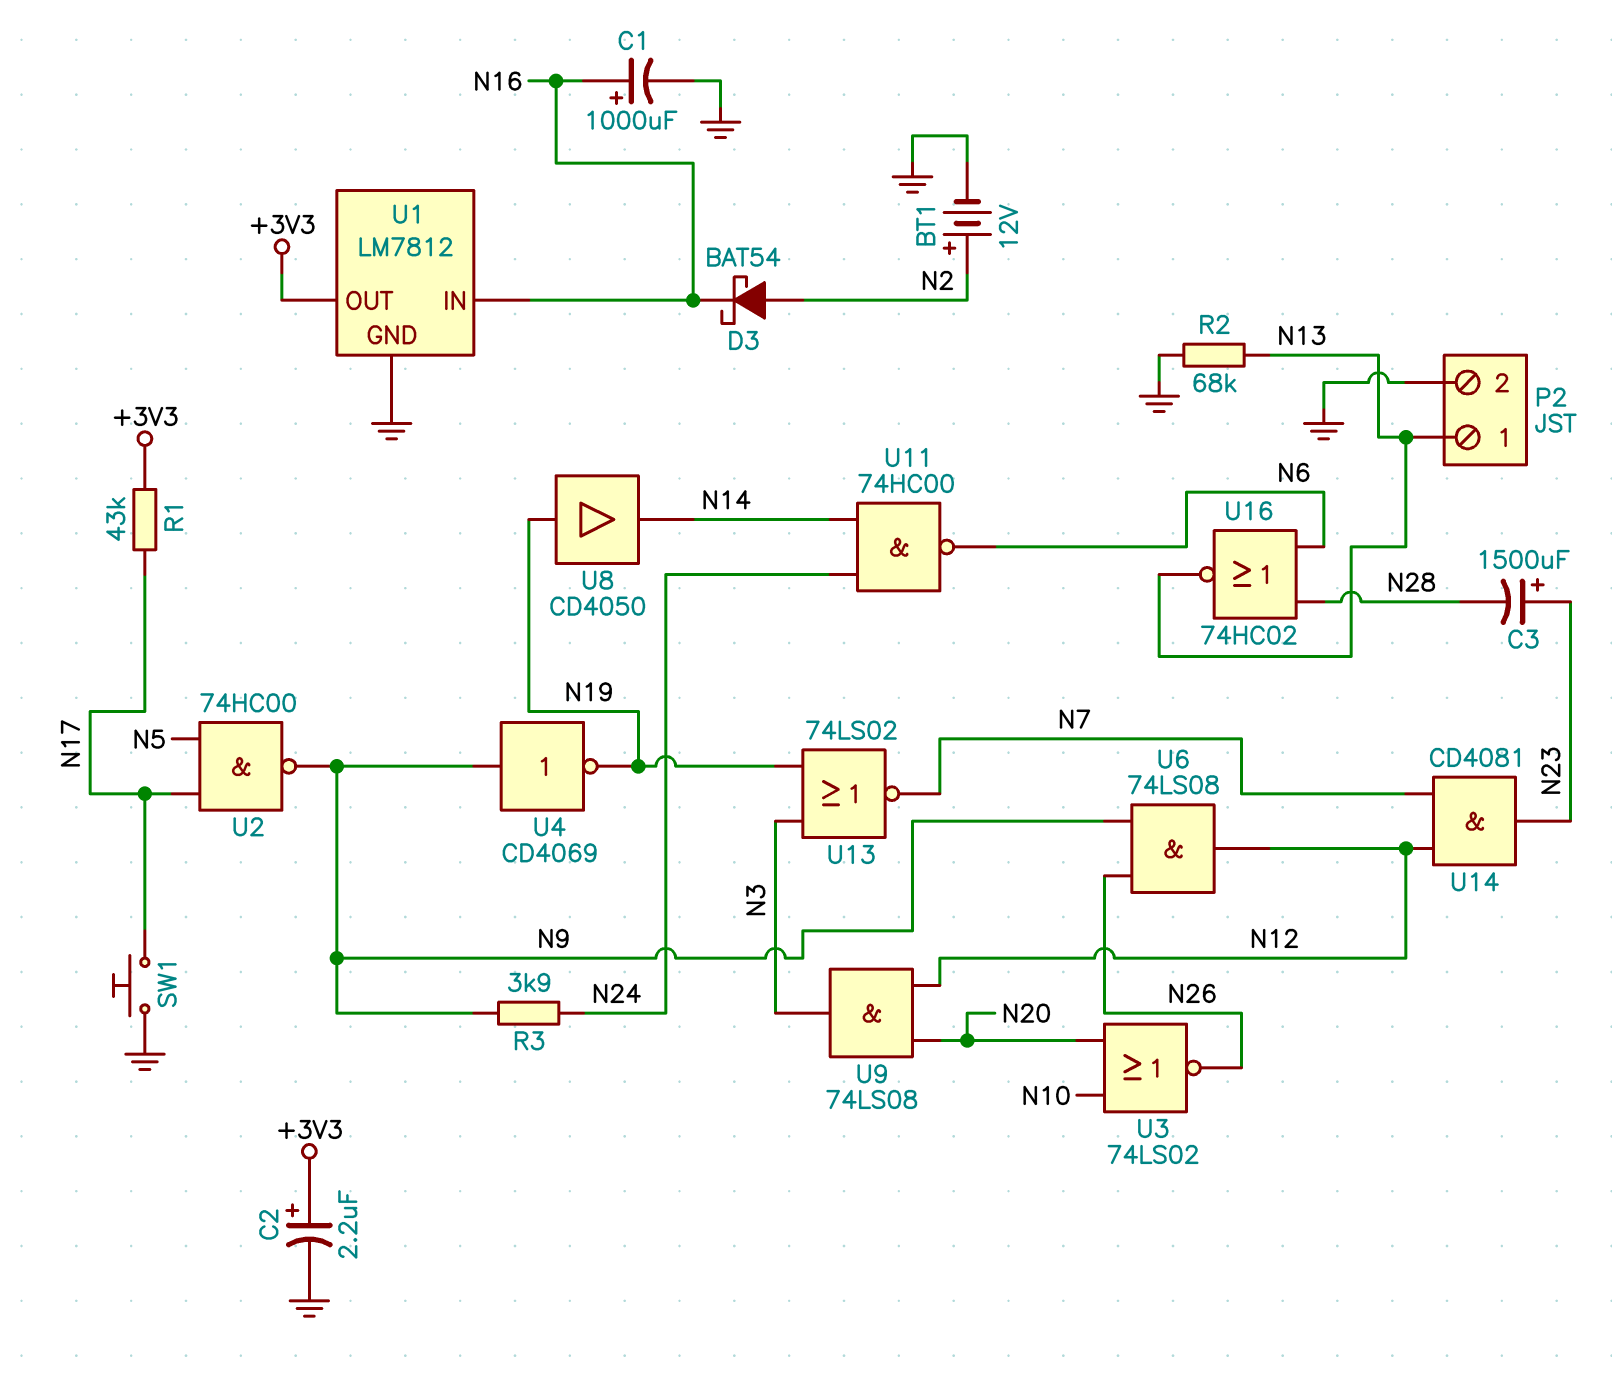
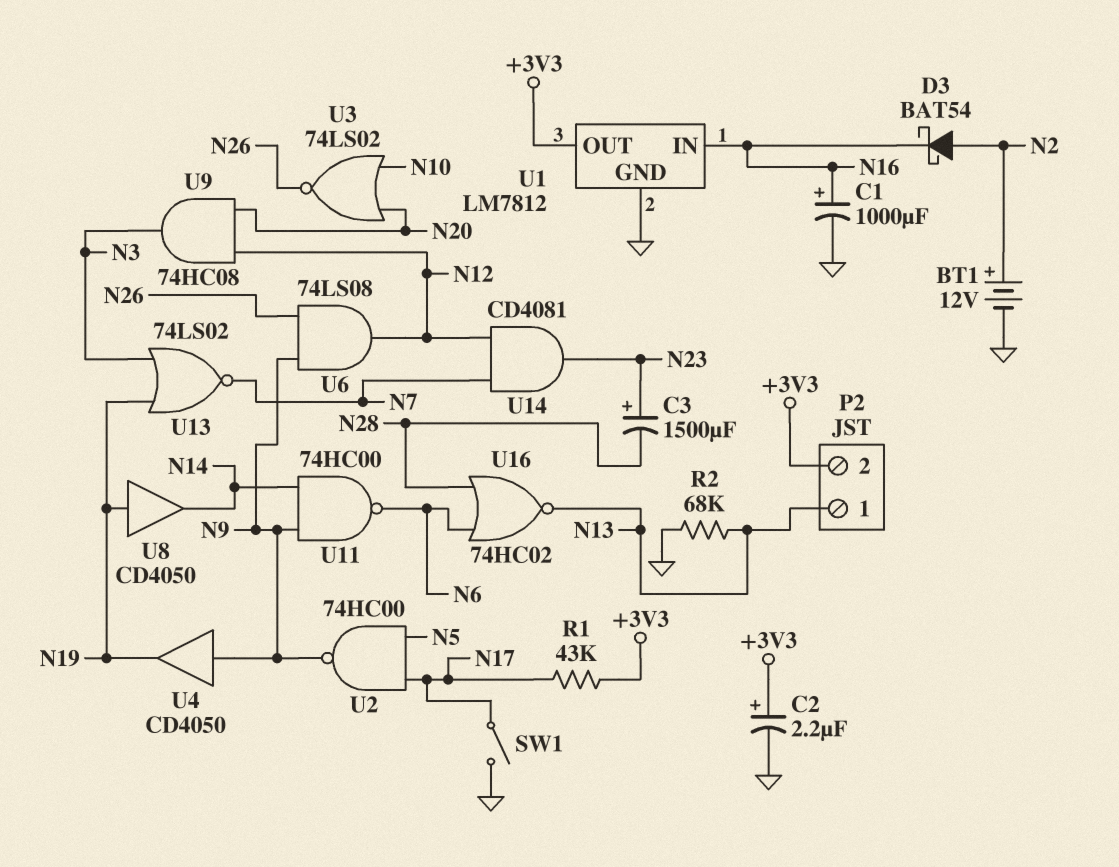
P2 pin 2: GND -> +3V3
R3: 3.9k (N9, N24) -> none
SW1: button (GND, N17) -> switch (GND, N17)
U4: NOT CD4069 (in N9, out N19) -> buffer CD4050 (in N9, out N19)
U9: AND 74LS08 (in N12, in N20, out N3) -> AND 74HC08 (in N12, in N20, out N3)
U11: NAND 74HC00 (in N14, in N24, out N6) -> NAND 74HC00 (in N9, in N14, out N6)

